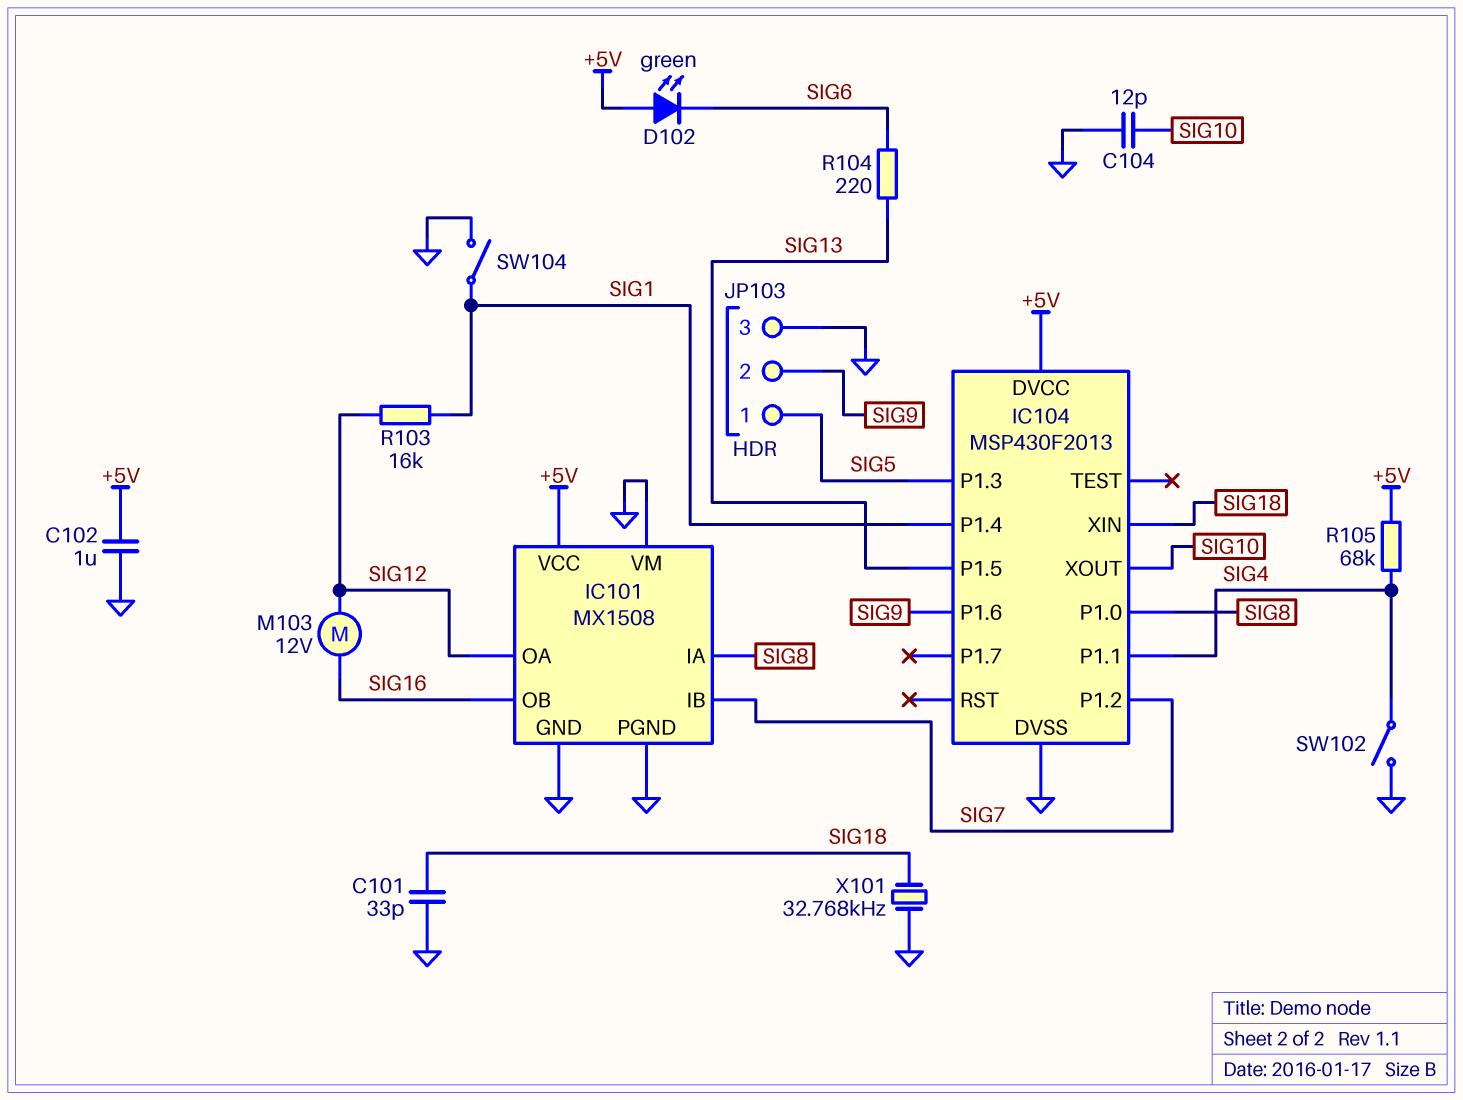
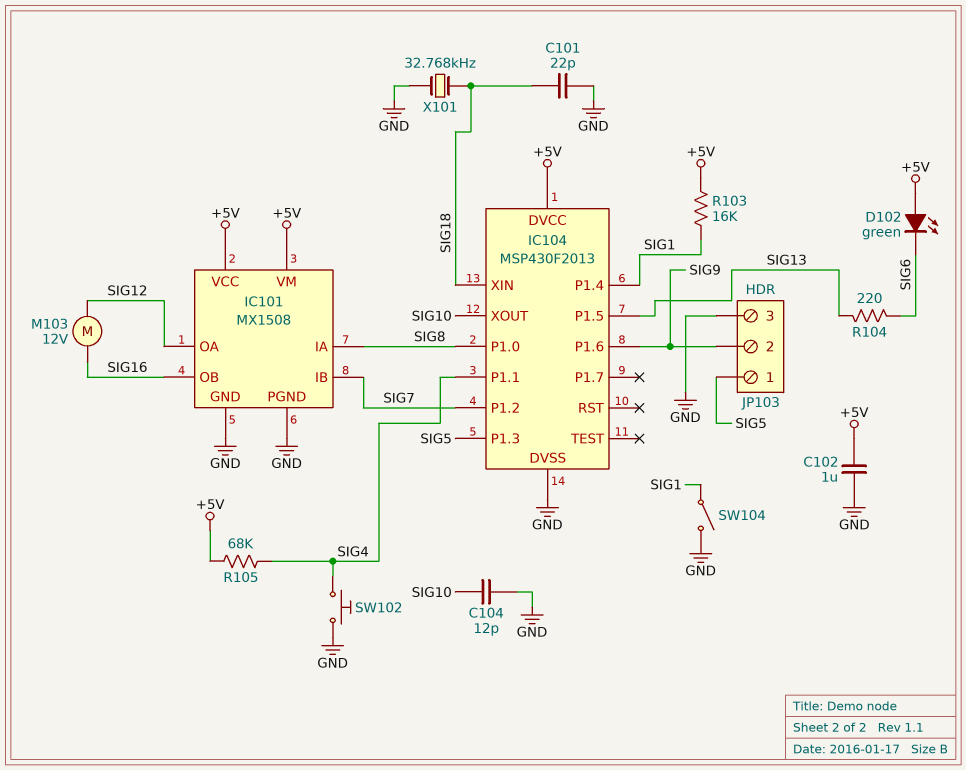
C101: 33pF (GND, SIG18) -> 22pF (GND, SIG18)
IC101 pin VM: GND -> +5V
R103: 16k (SIG1, SIG12) -> 16k (+5V, SIG1)
SW102: switch (GND, SIG4) -> button (GND, SIG4)

